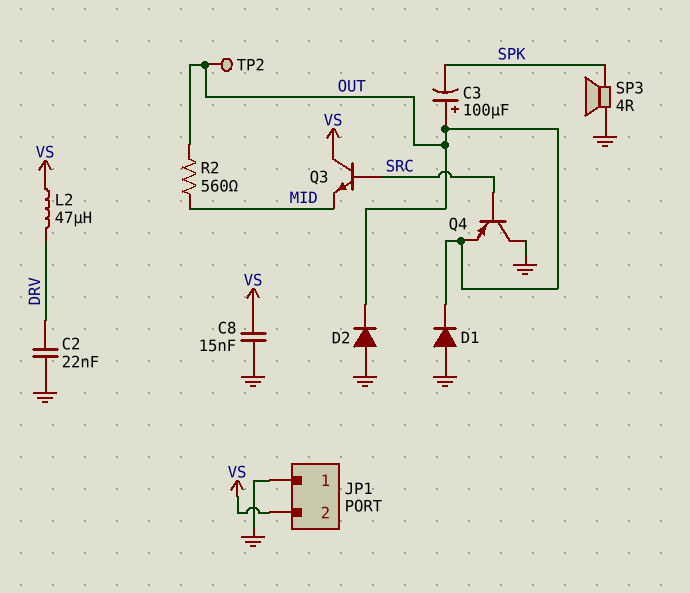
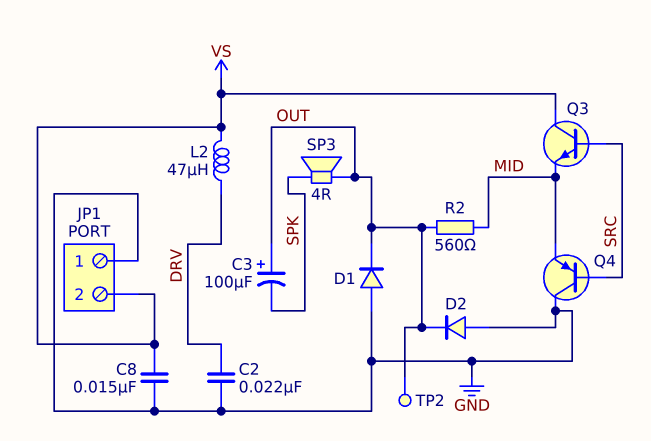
Q4: PNP (B SRC, C GND, E OUT) -> PNP (B SRC, C GND, E MID)
SP3: speaker 4R (GND, SPK) -> speaker 4R (OUT, SPK)

